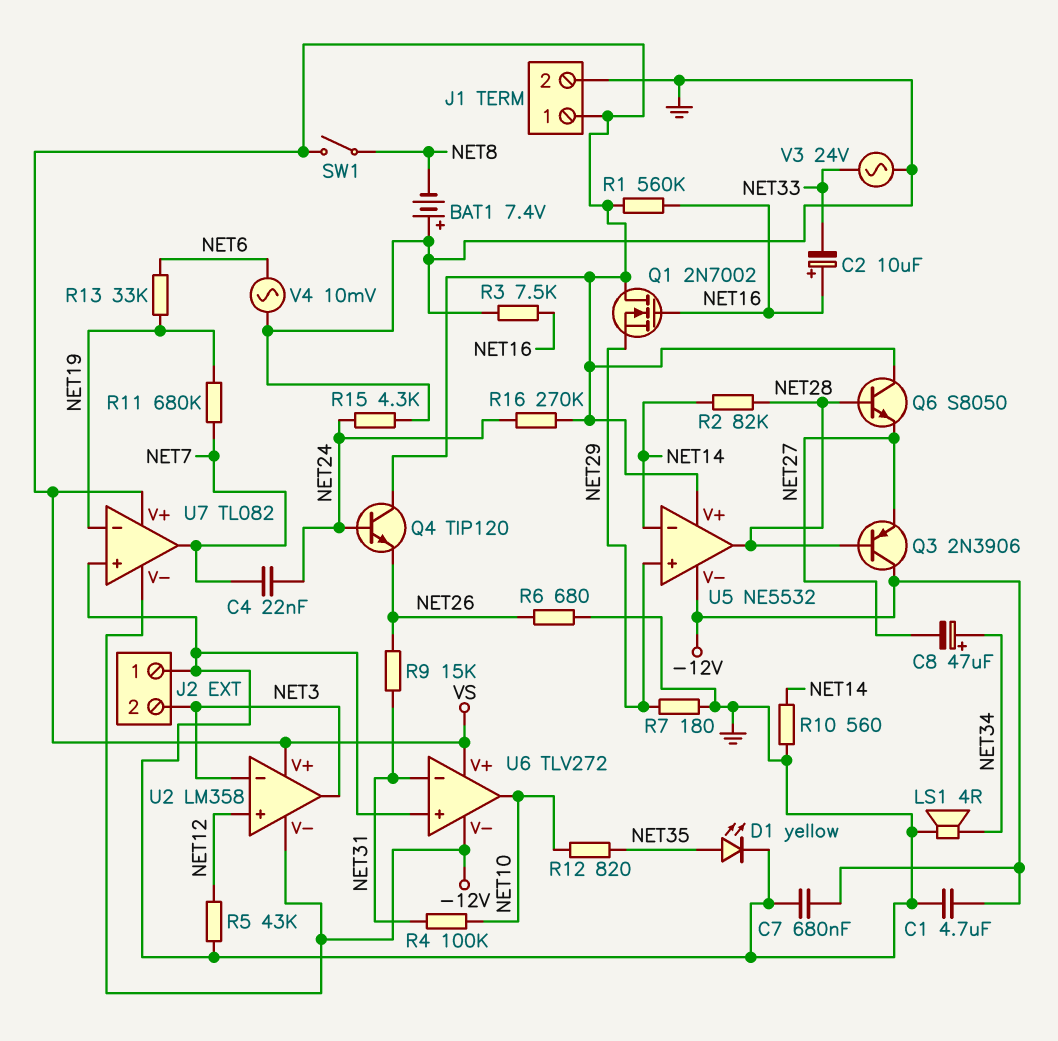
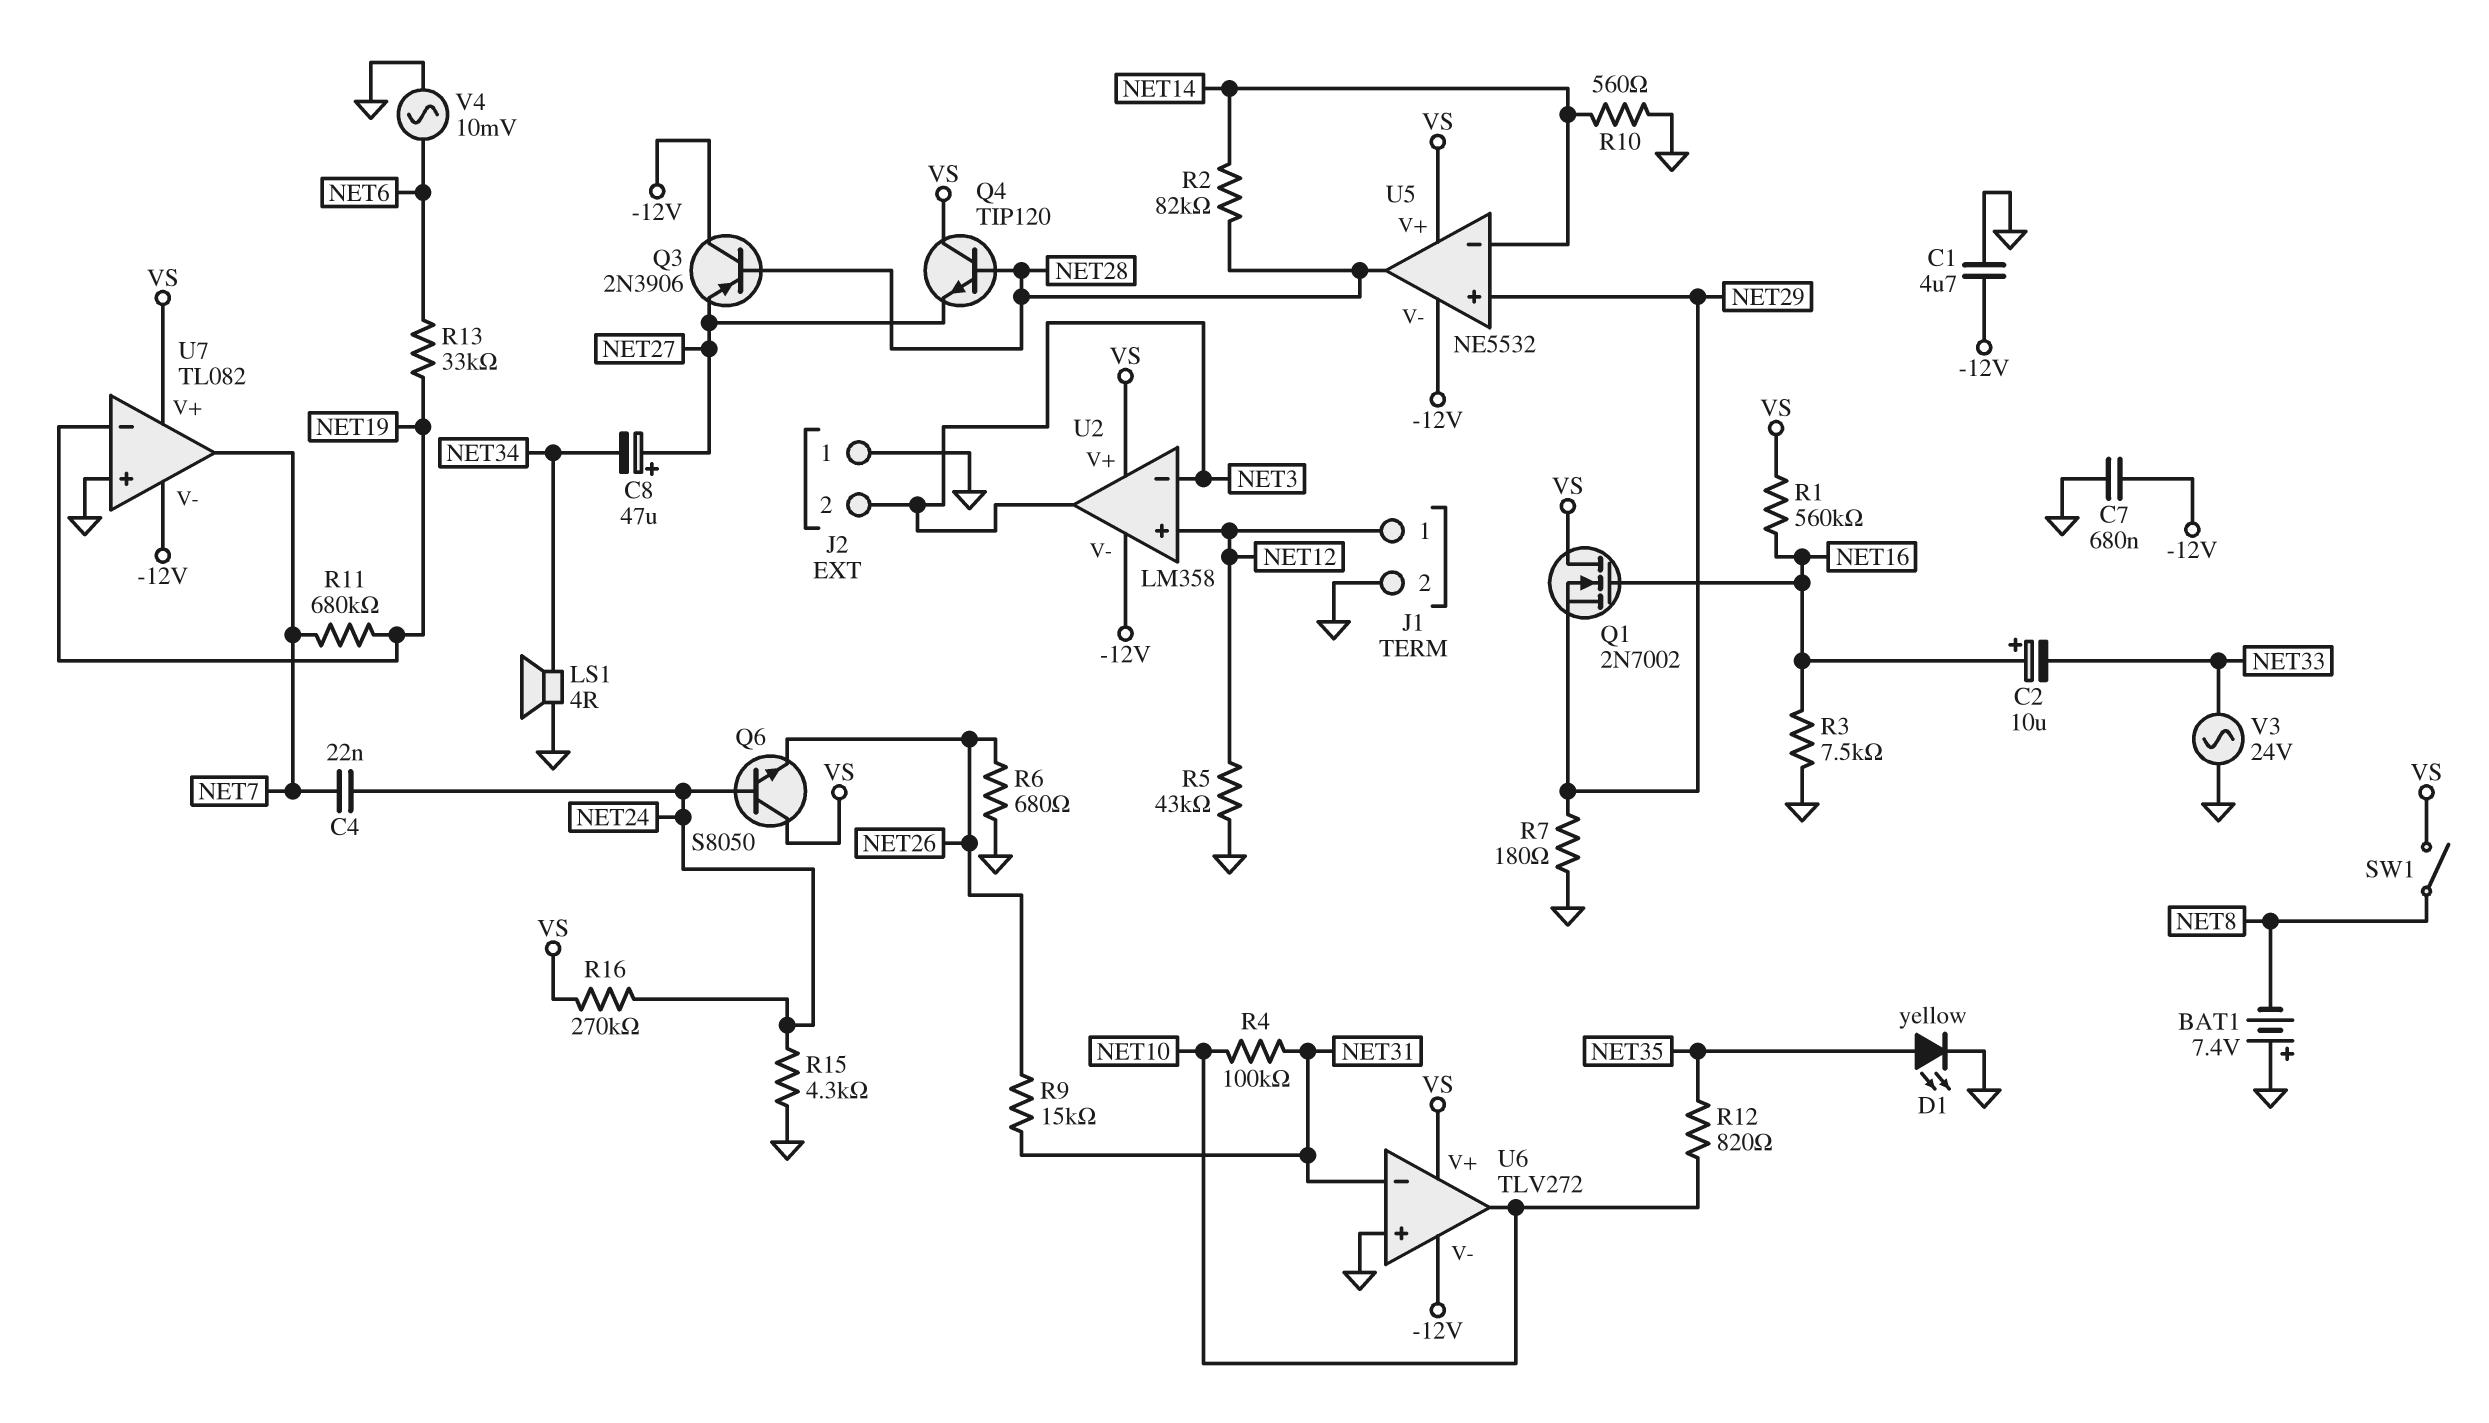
C8: 47uF (plus NET34, minus NET27) -> 47uF (plus NET27, minus NET34)
J1 pin 1: VS -> NET12
Q4: NPN TIP120 (B NET24, C VS, E NET26) -> NPN TIP120 (B NET28, C VS, E NET27)
Q6: NPN S8050 (B NET28, C VS, E NET27) -> NPN S8050 (B NET24, C VS, E NET26)

